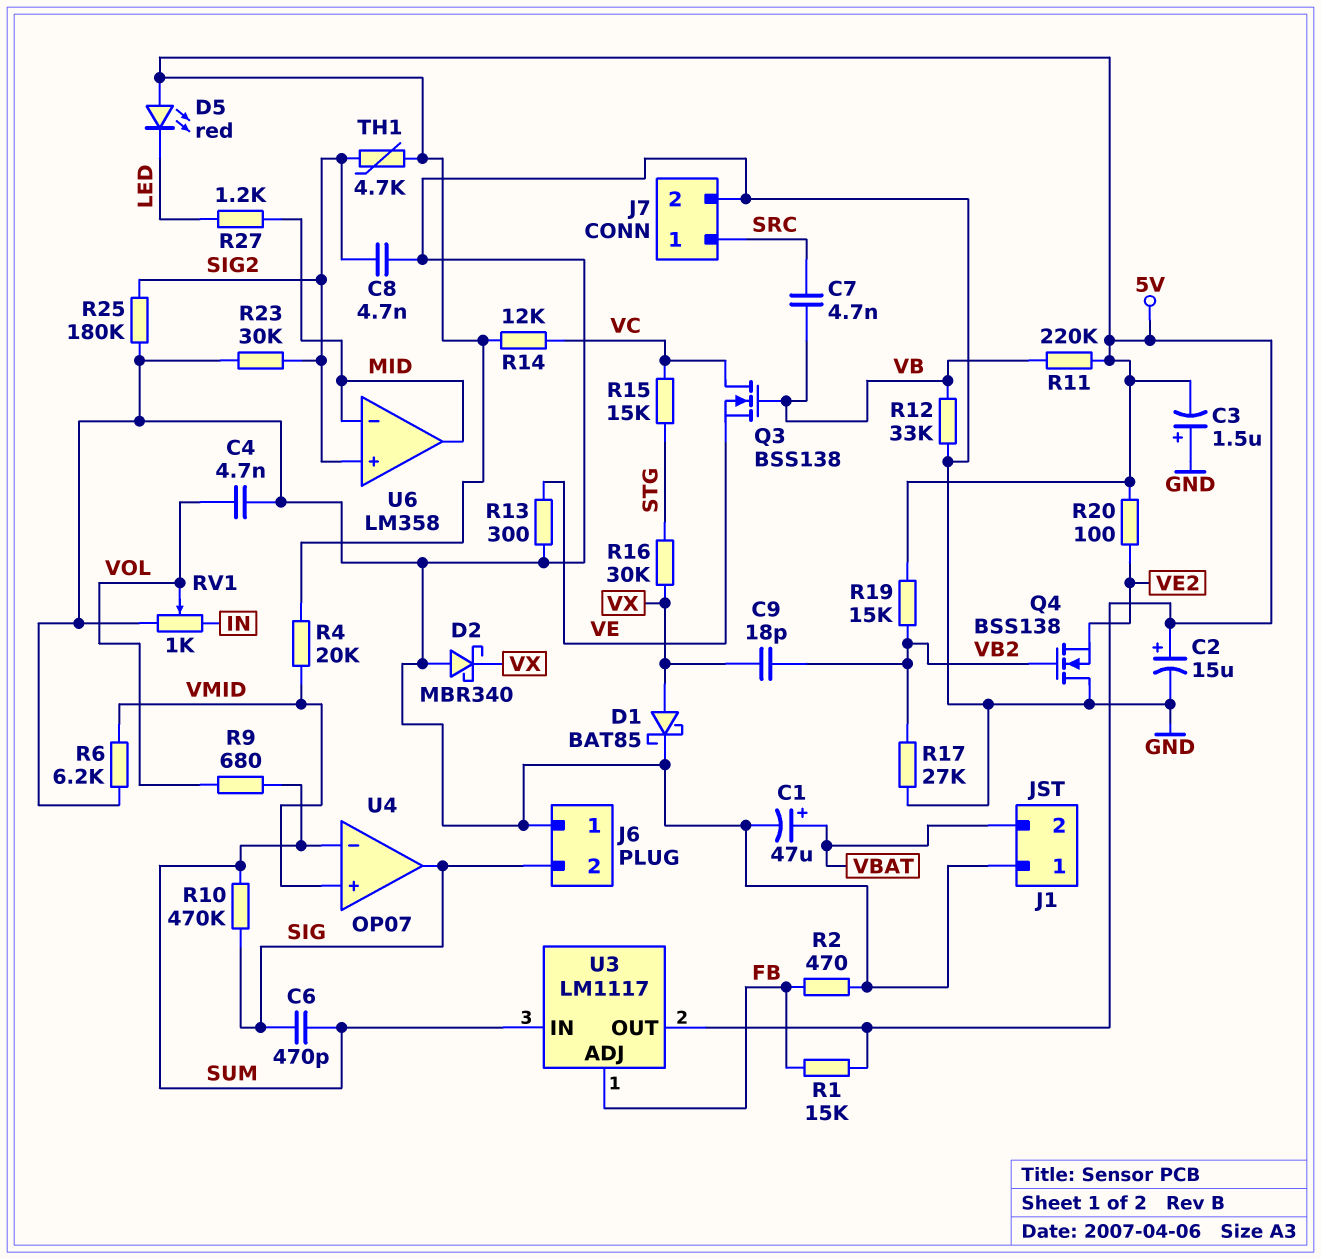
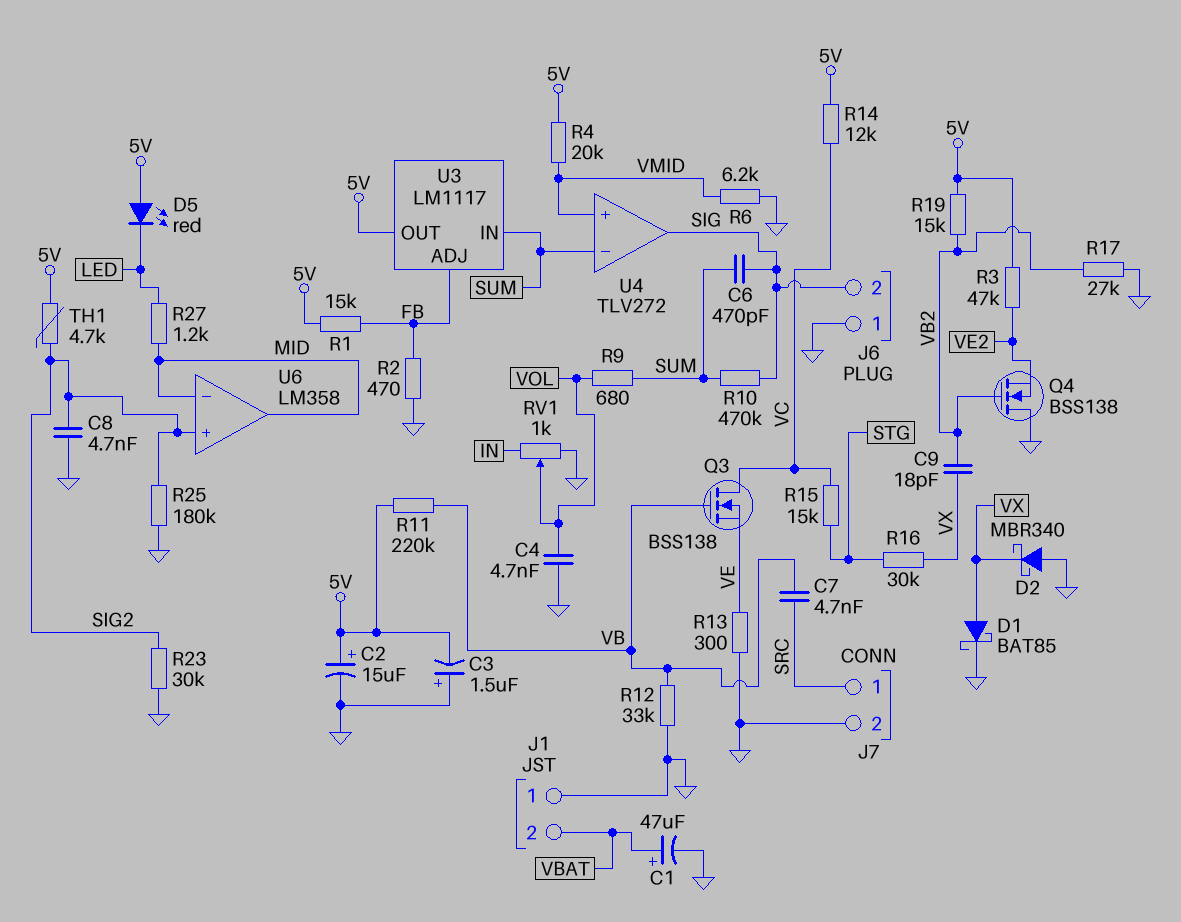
R3: none -> 47k (5V, VE2)
R20: 100 (5V, VE2) -> none
U4: OP07 -> TLV272

